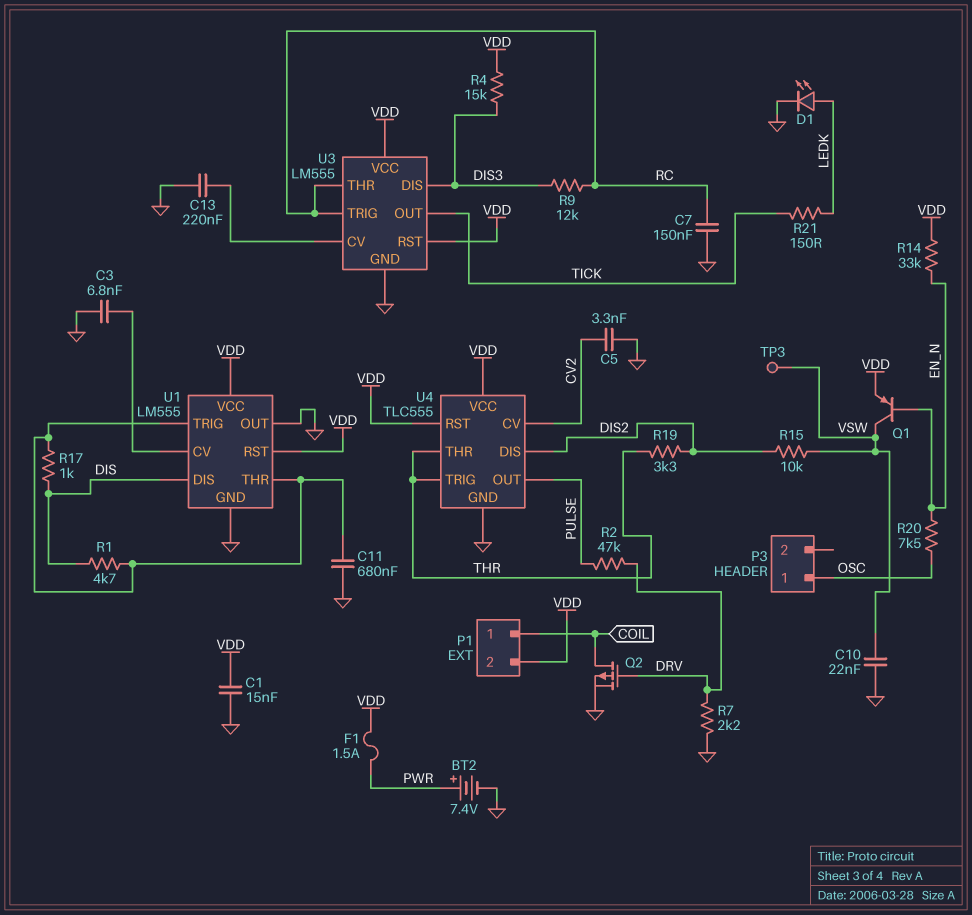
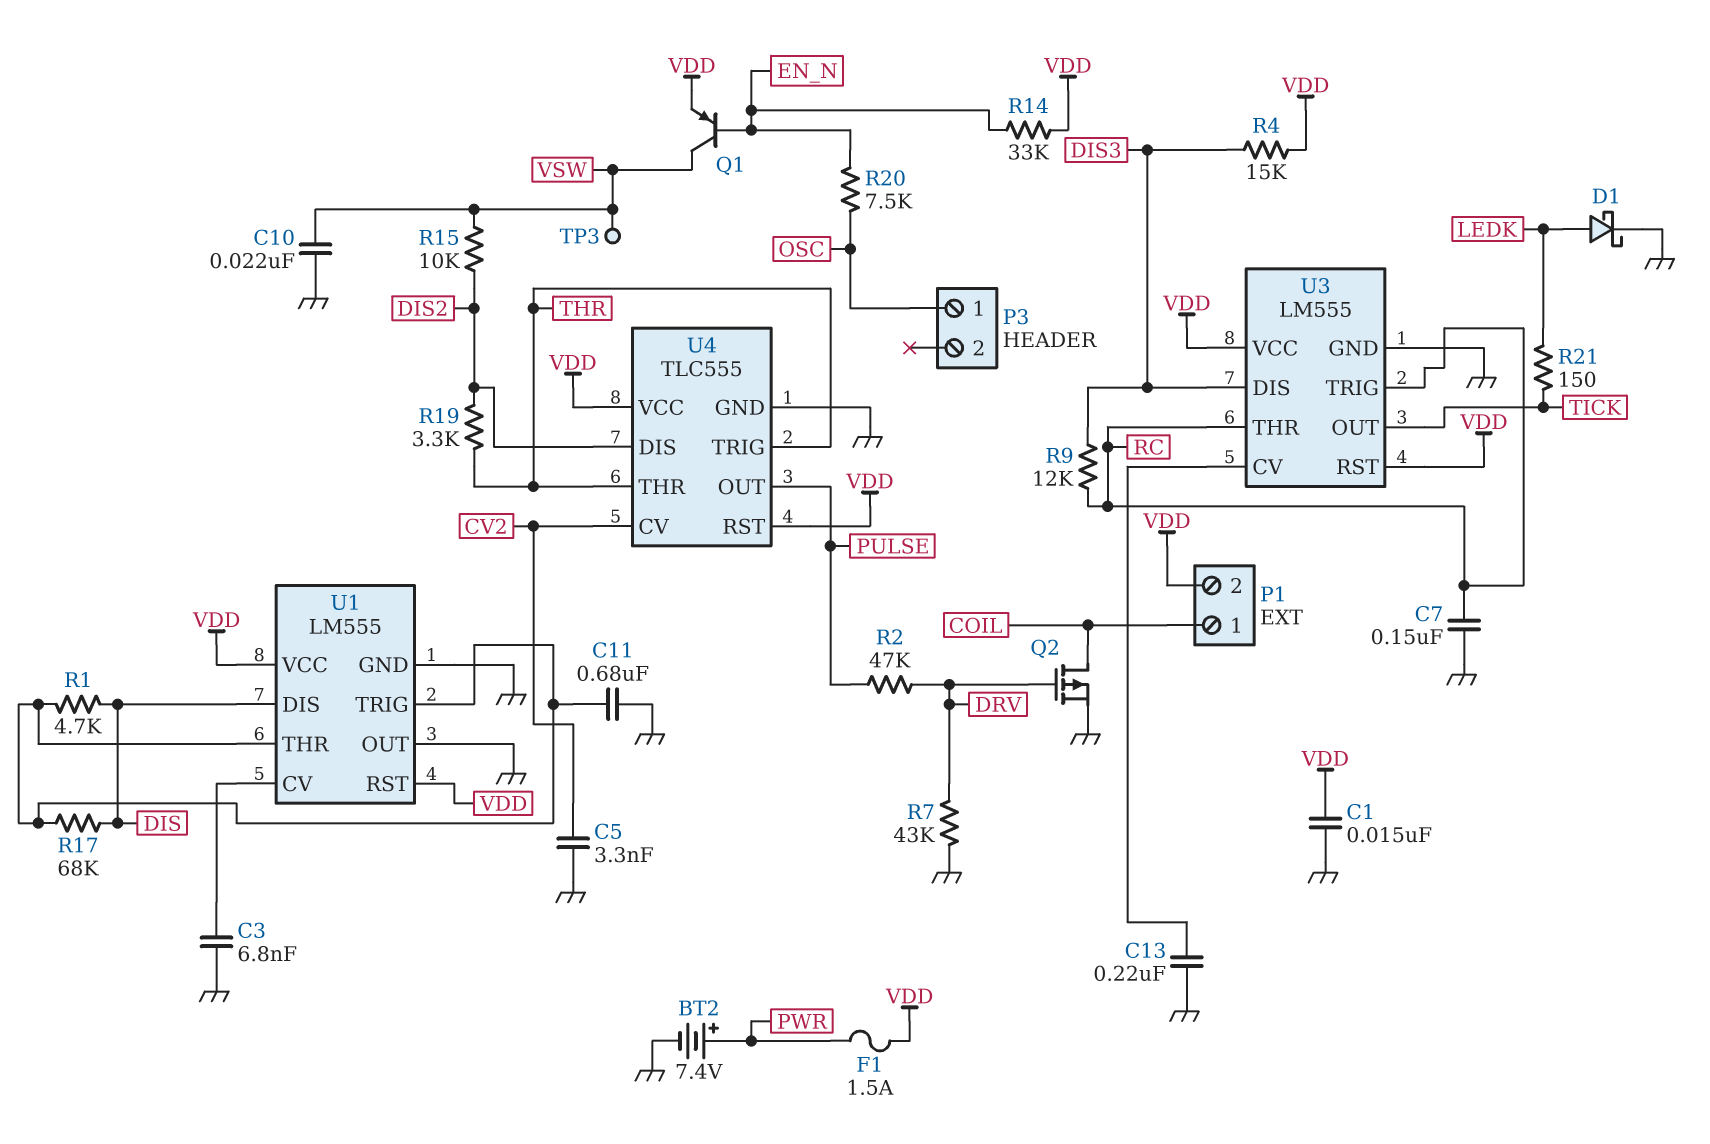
D1: LED (A LEDK, K GND) -> schottky (A LEDK, K GND)
R7: 2.2k (DRV, GND) -> 43k (DRV, GND)
R17: 1k (DIS, U1/THR) -> 68k (DIS, U1/THR)

